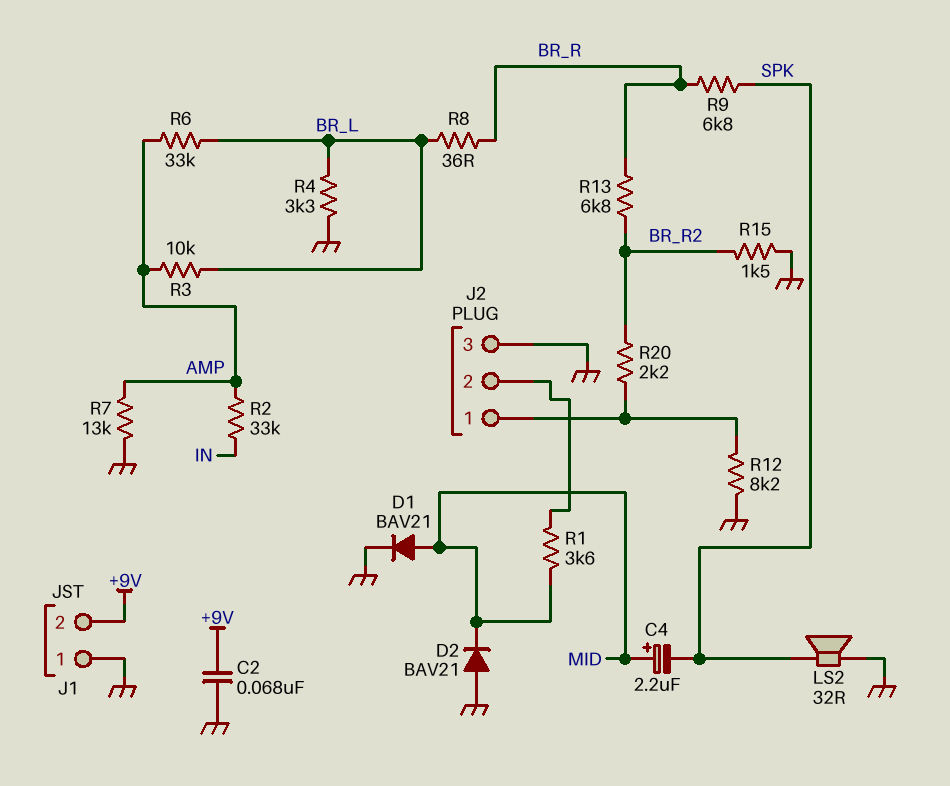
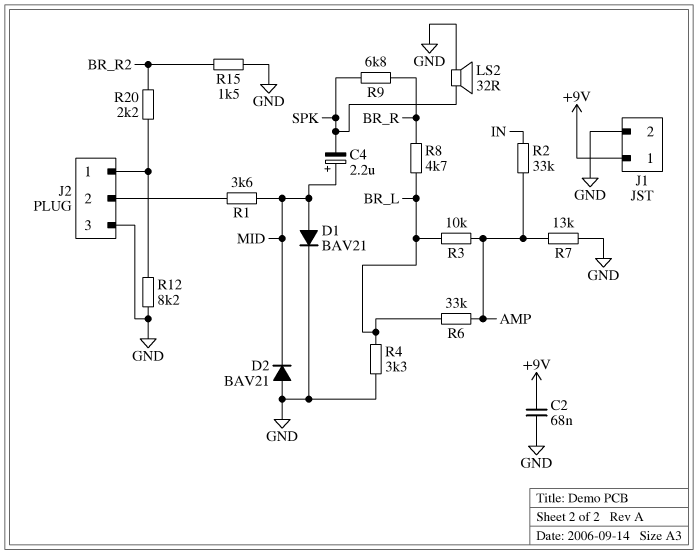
J1 pin 1: GND -> +9V
J1 pin 2: +9V -> GND
R8: 36 (BR_L, BR_R) -> 4.7k (BR_L, BR_R)
R13: 6.8k (BR_R, BR_R2) -> none

